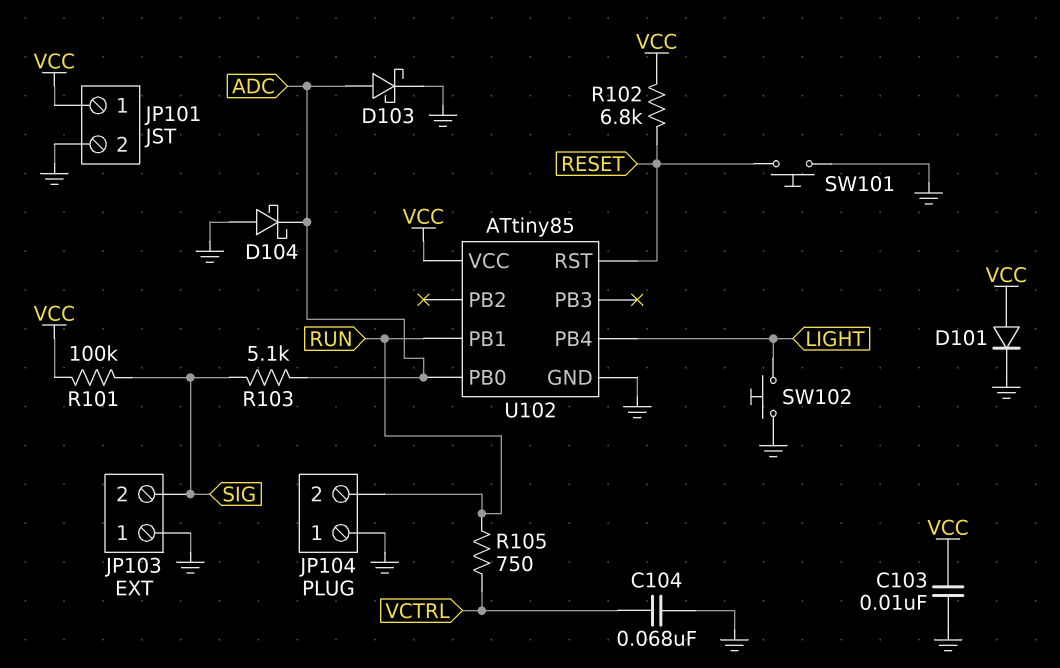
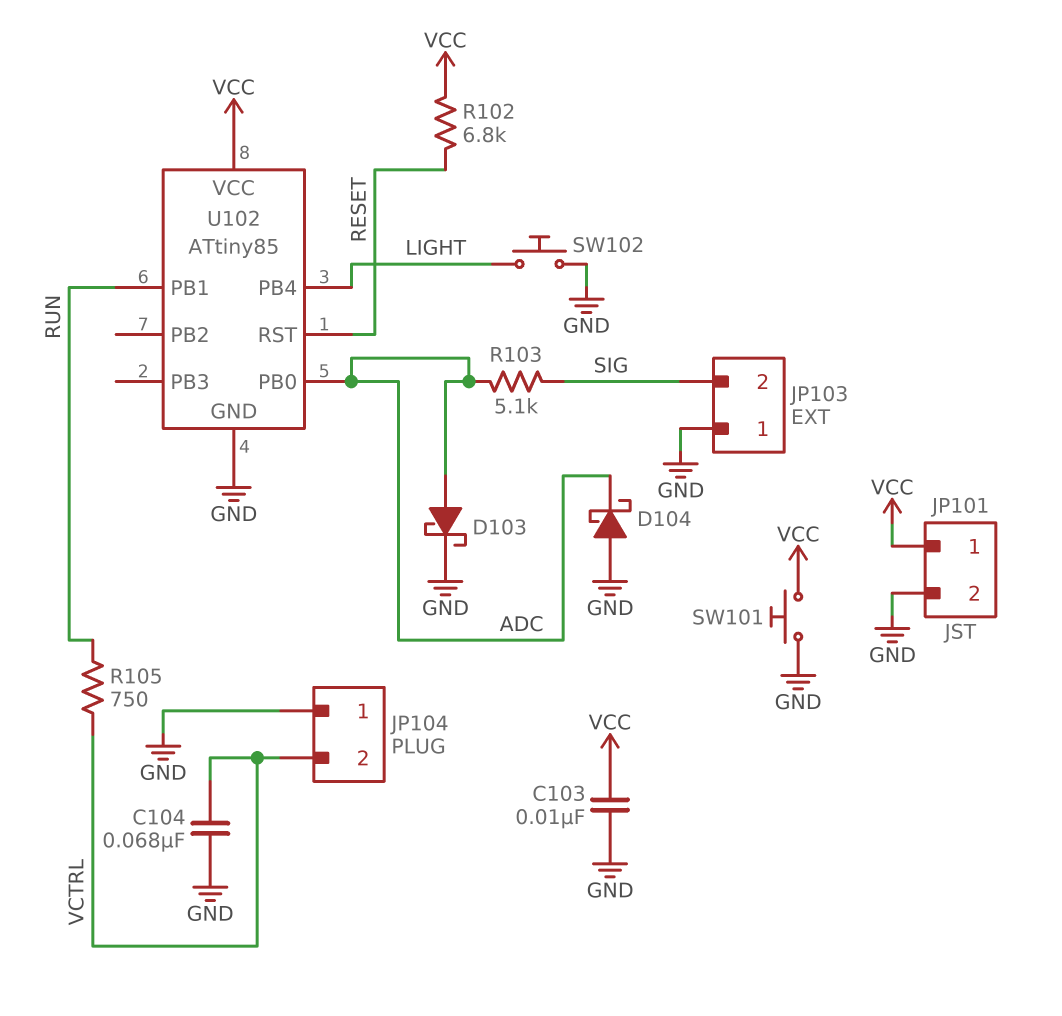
D101: diode (A VCC, K GND) -> none
JP104 pin 2: RUN -> VCTRL
R101: 100k (SIG, VCC) -> none
SW101: button (GND, RESET) -> button (GND, VCC)

